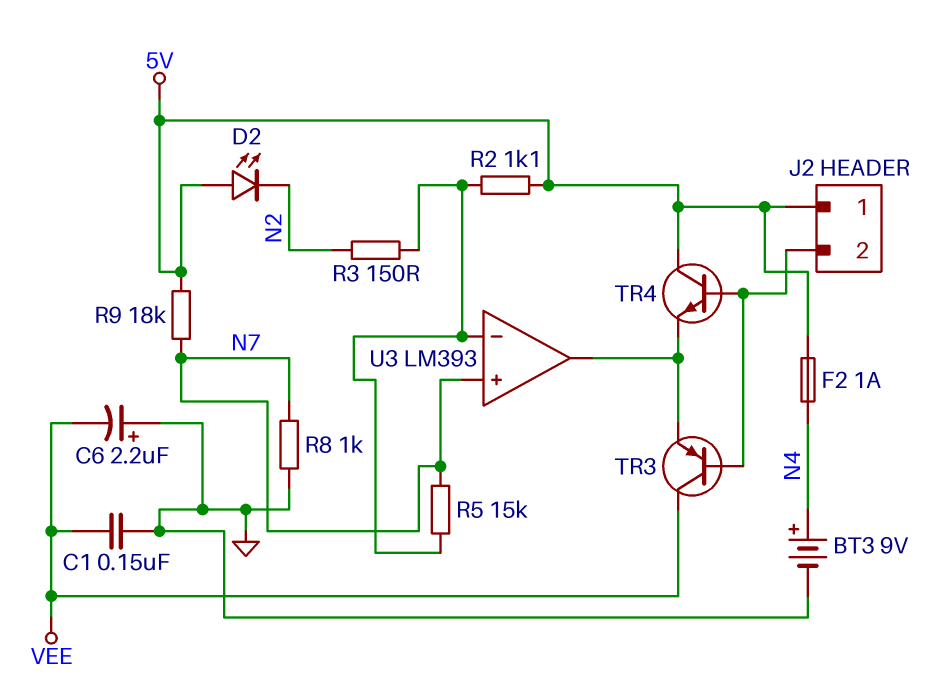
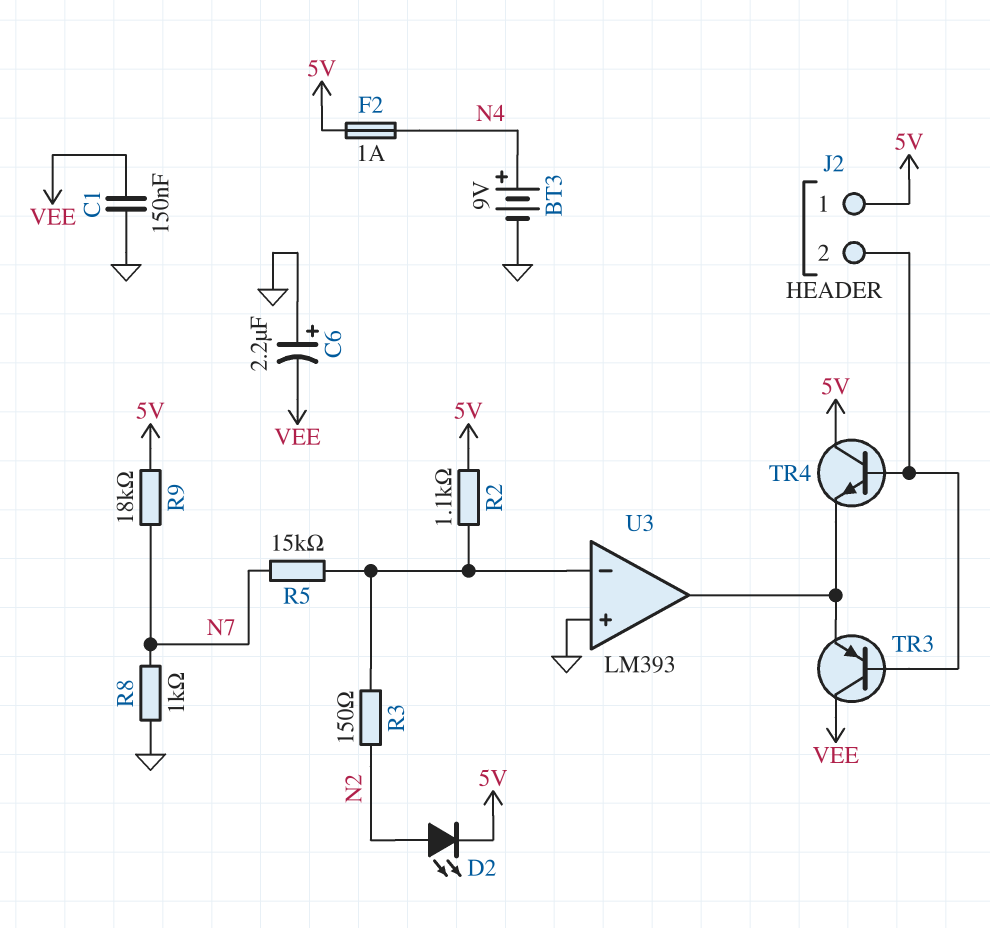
D2: LED (A 5V, K N2) -> LED (A N2, K 5V)
U3 pin in+: N7 -> GND

